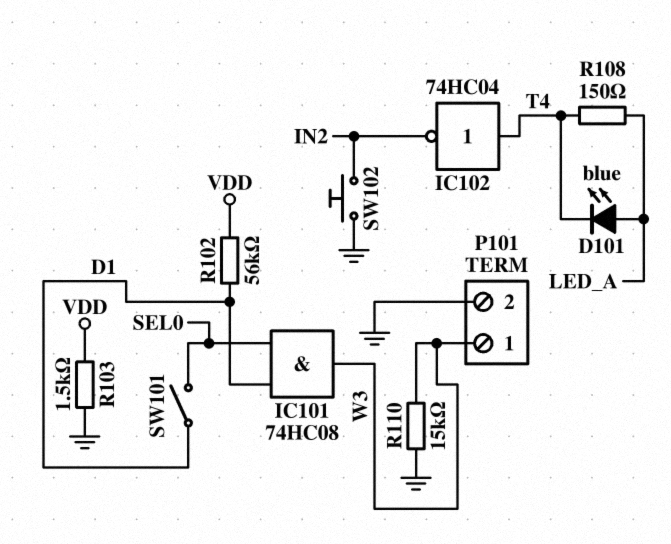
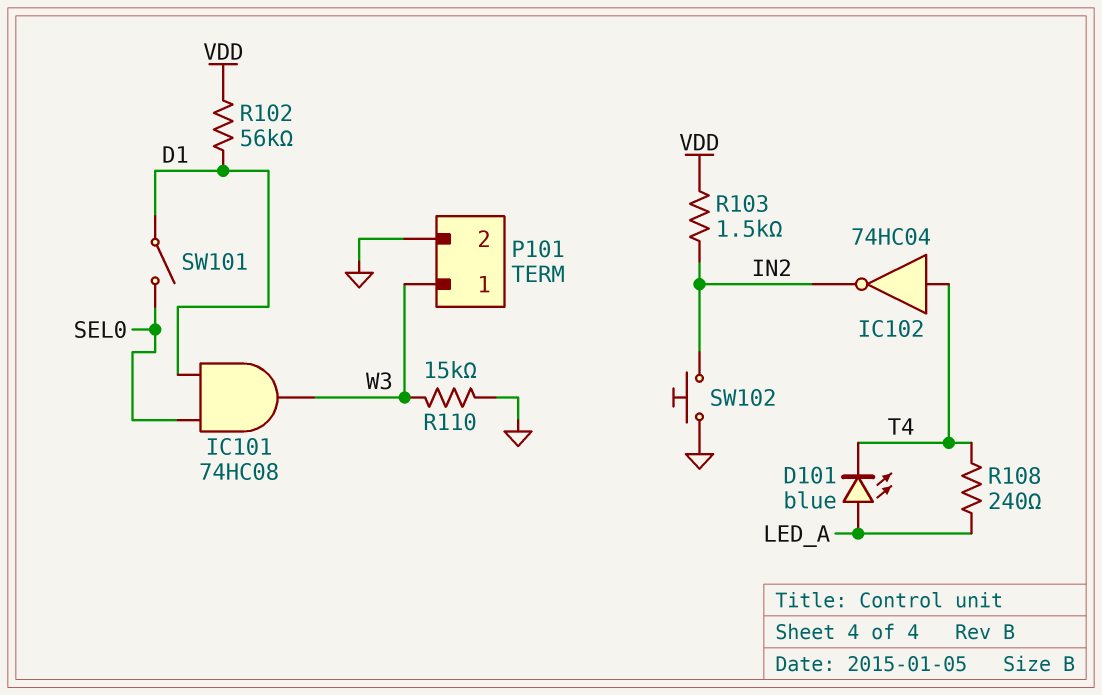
R103: 1.5k (GND, VDD) -> 1.5k (IN2, VDD)
R108: 150 (LED_A, T4) -> 240 (LED_A, T4)

